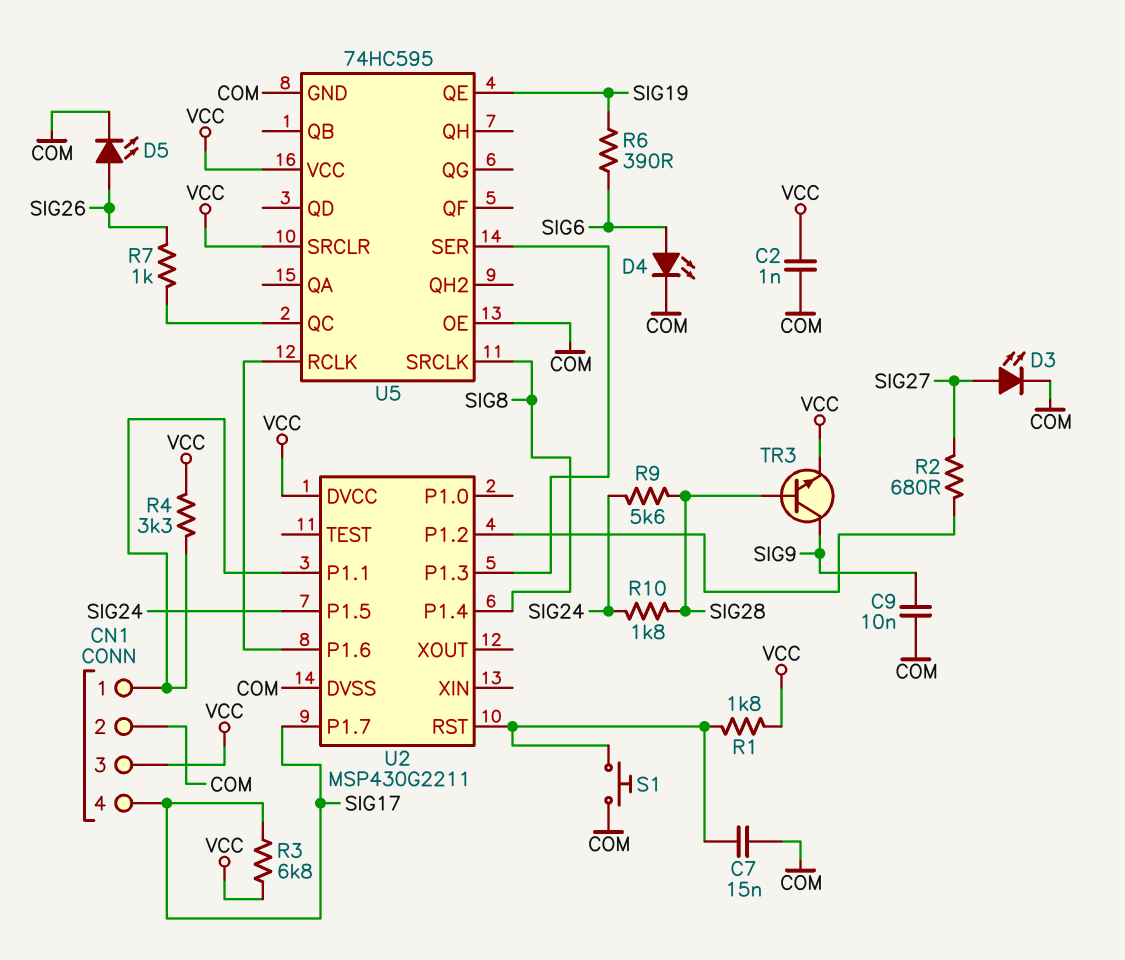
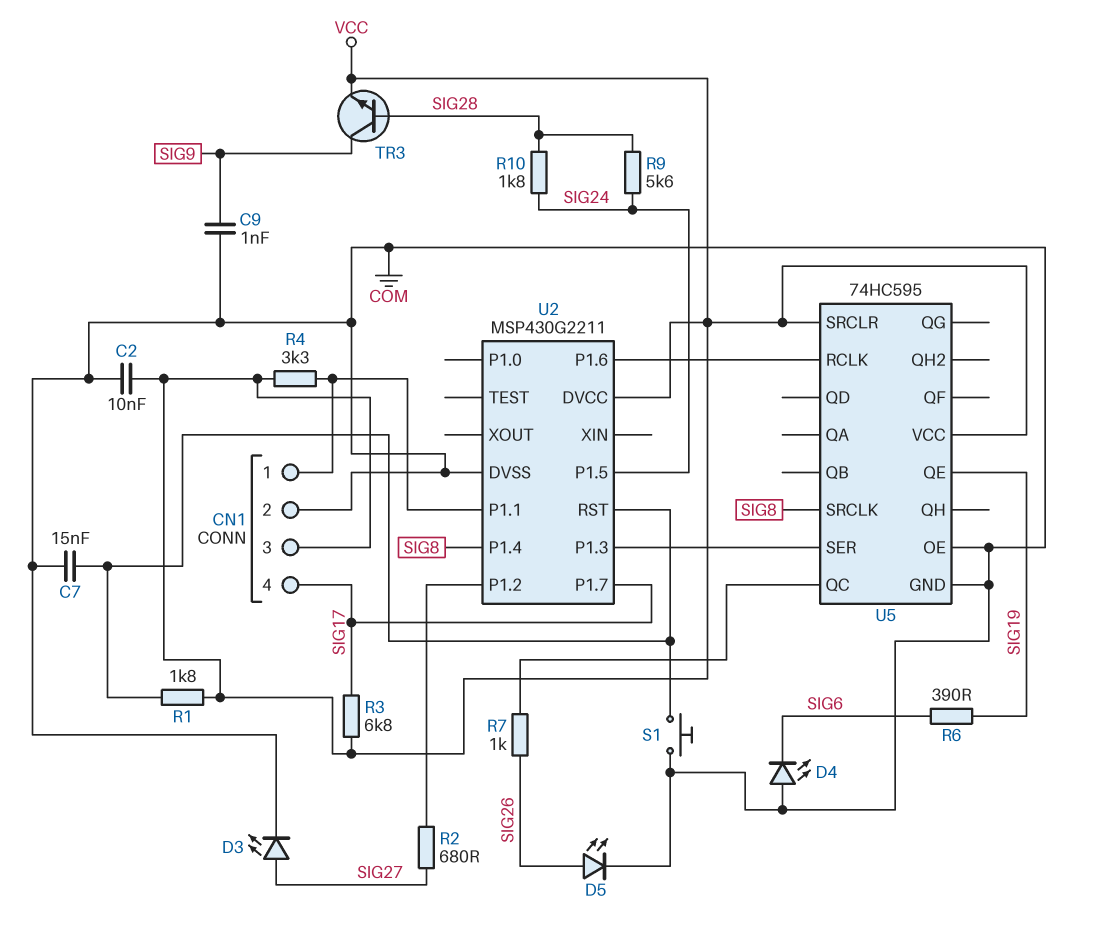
C2: 1nF (COM, VCC) -> 10nF (COM, VCC)
C9: 10nF (COM, SIG9) -> 1nF (COM, SIG9)
D4: LED (A SIG6, K COM) -> LED (A COM, K SIG6)

